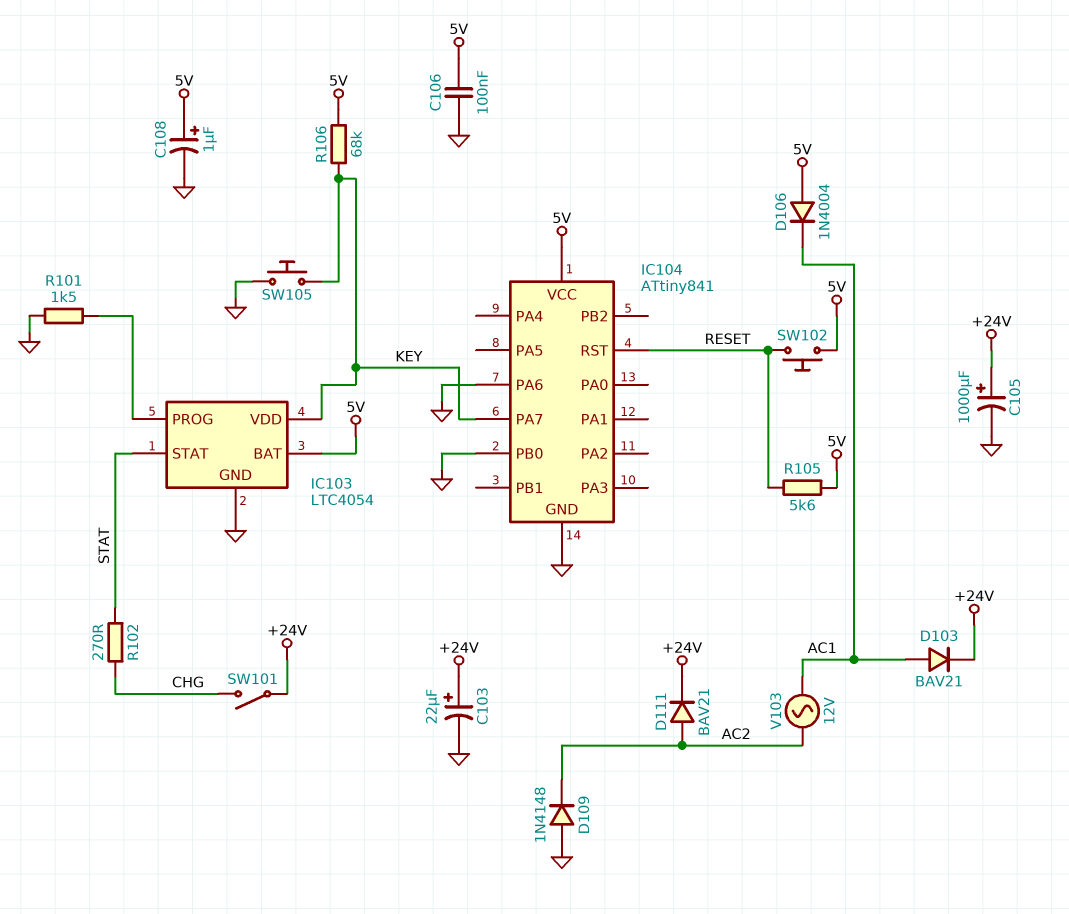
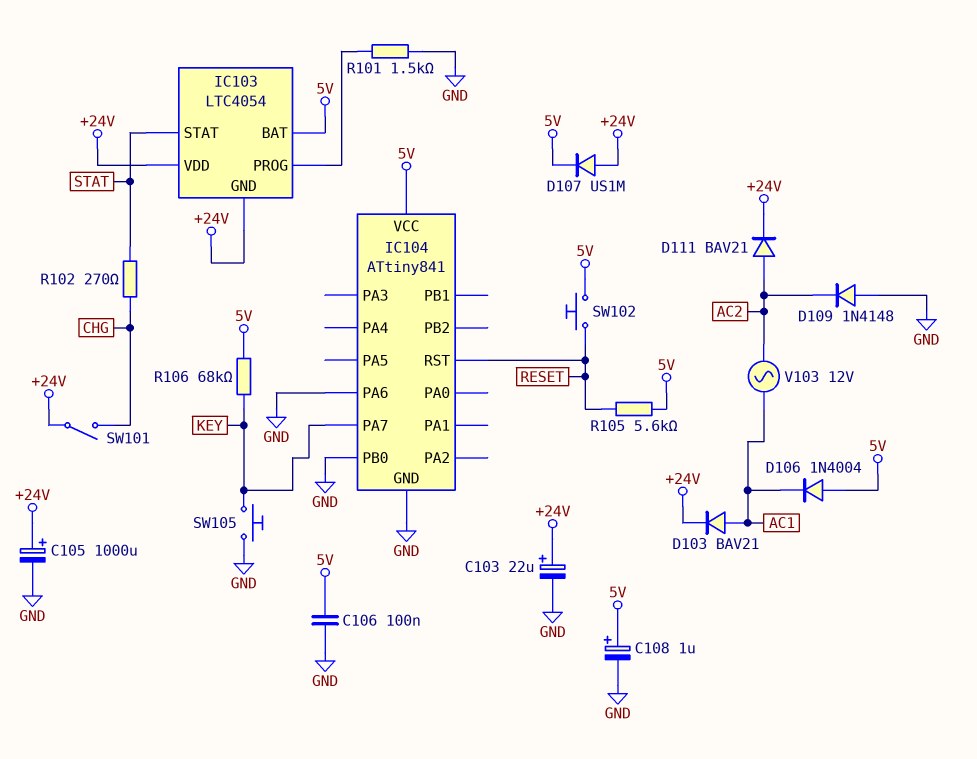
D107: none -> diode US1M (A +24V, K 5V)
IC103 pin GND: GND -> +24V
IC103 pin VDD: KEY -> +24V

